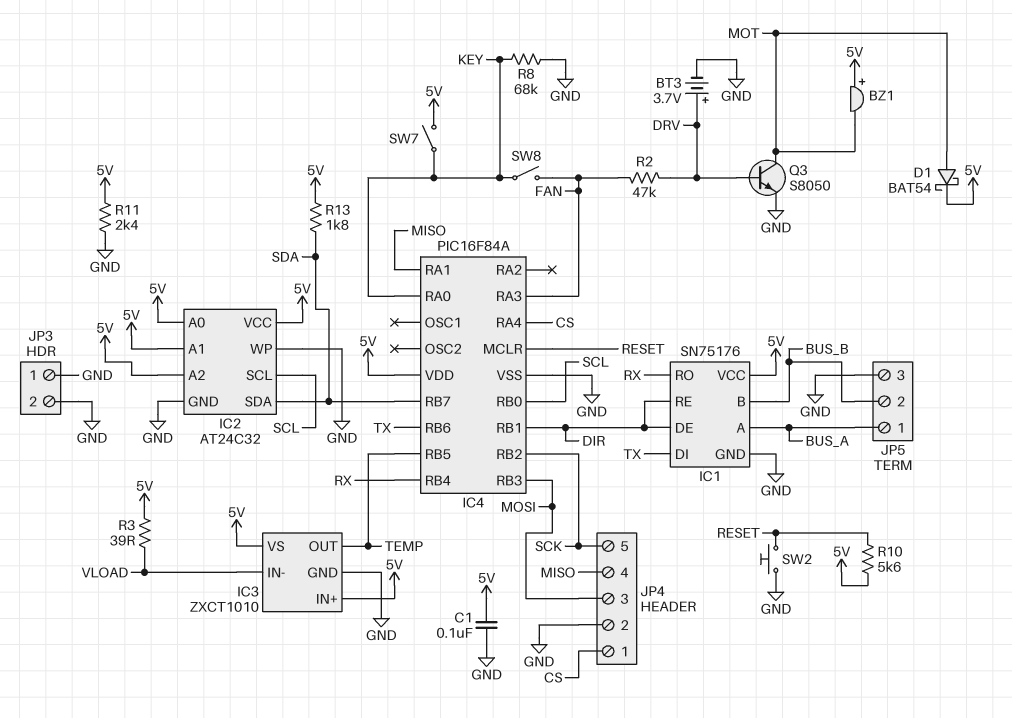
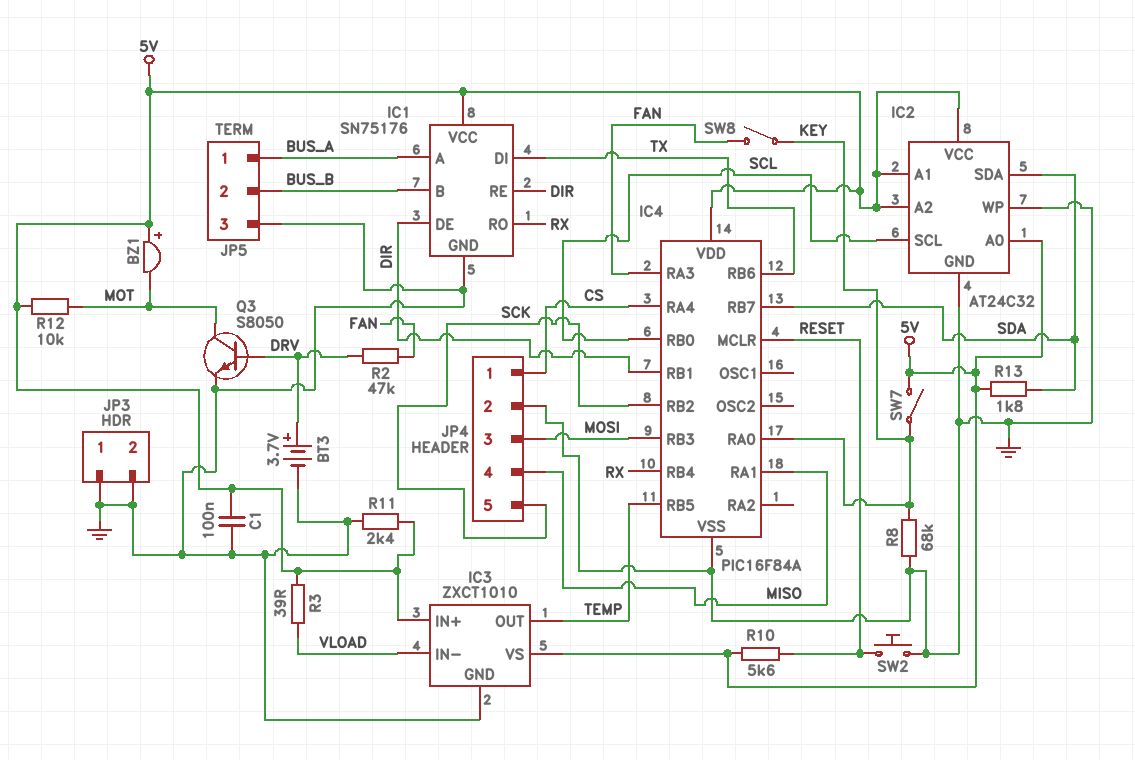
D1: schottky BAT54 (A MOT, K 5V) -> none
R12: none -> 10k (5V, MOT)

